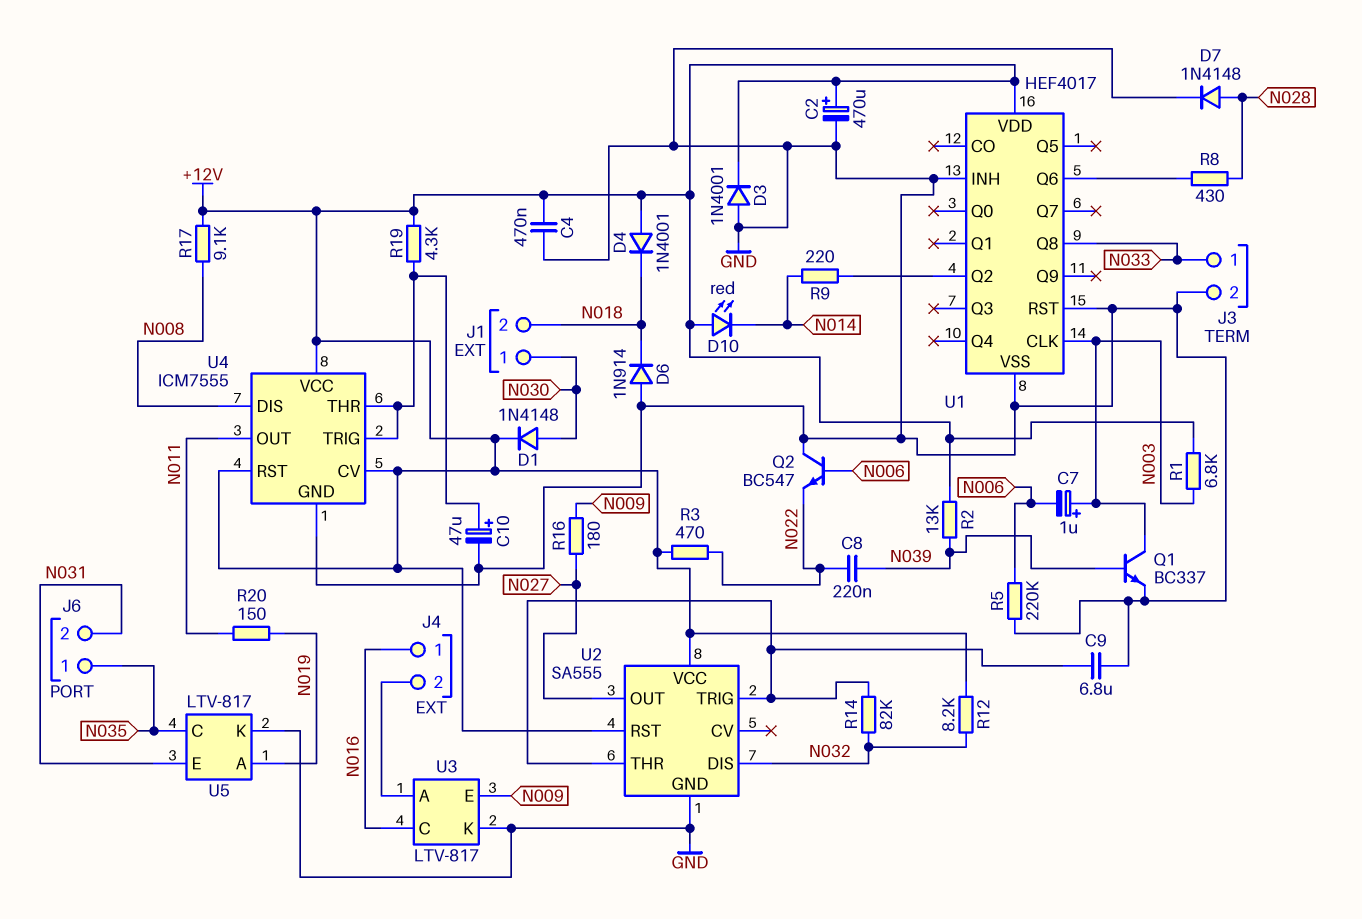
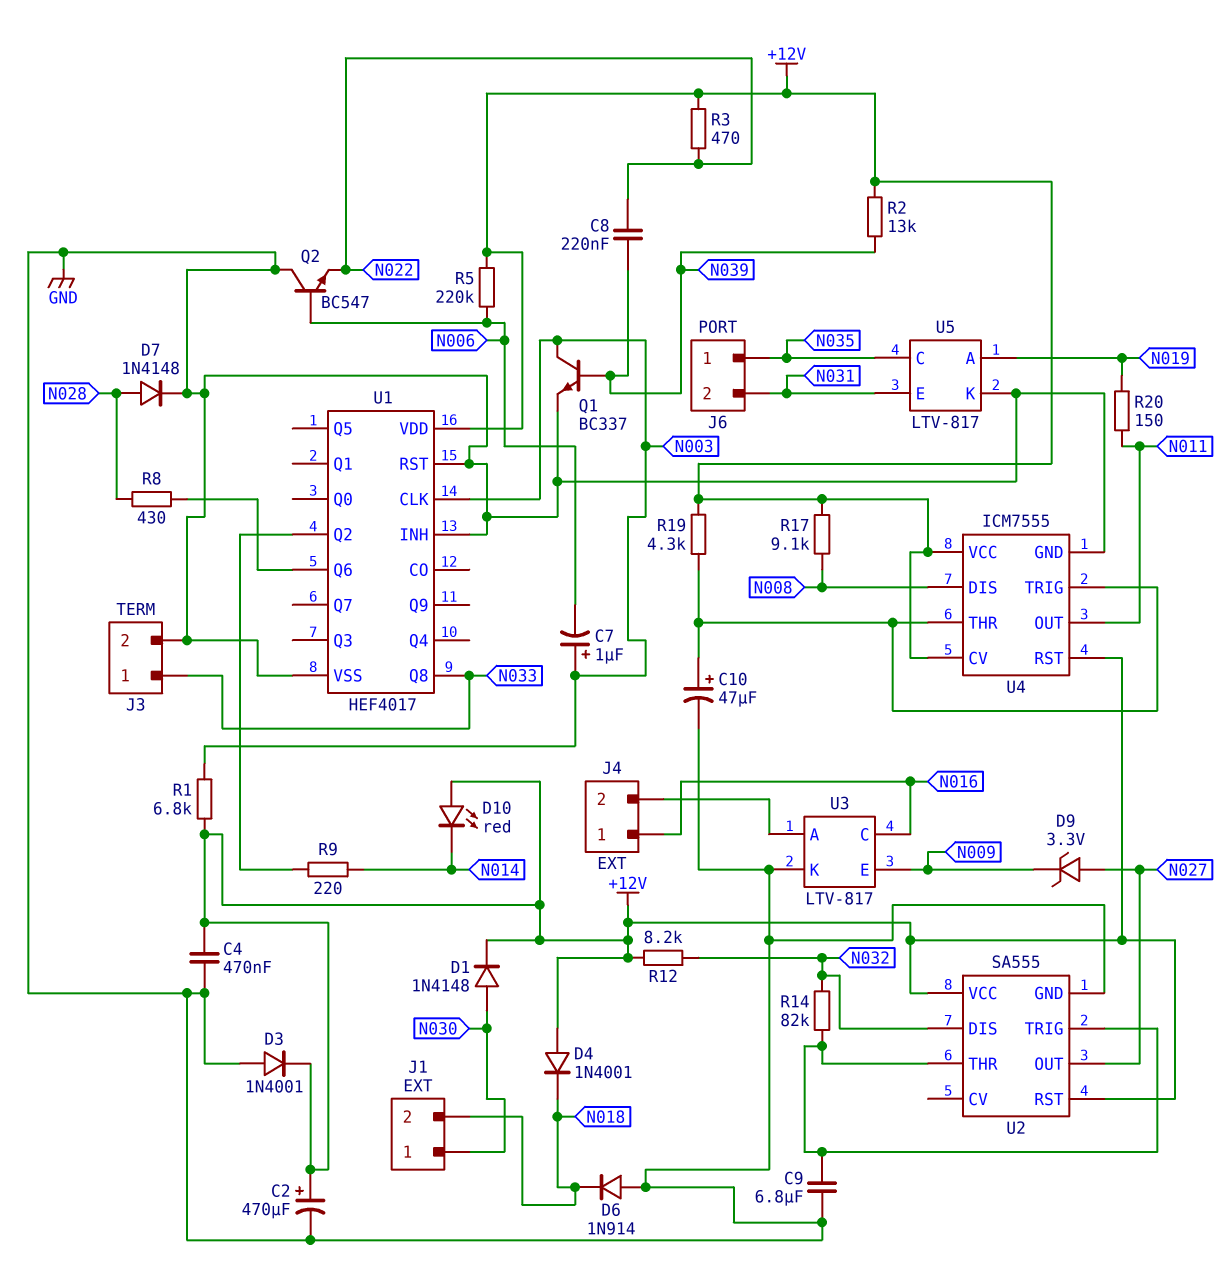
D9: none -> zener 3.3V (A N027, K N009)
R5: 220k (GND, N006) -> 220k (+12V, N006)
R16: 180 (N009, N027) -> none

